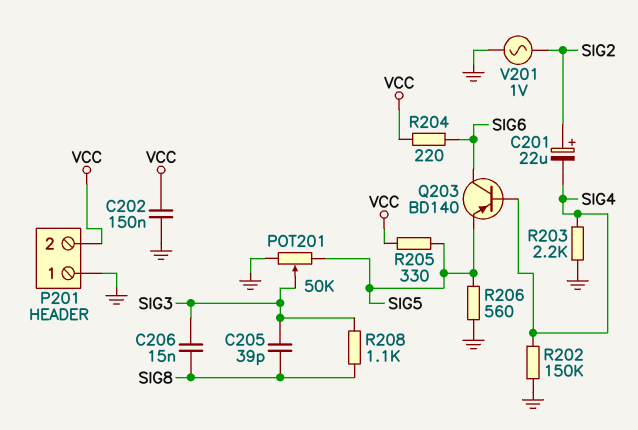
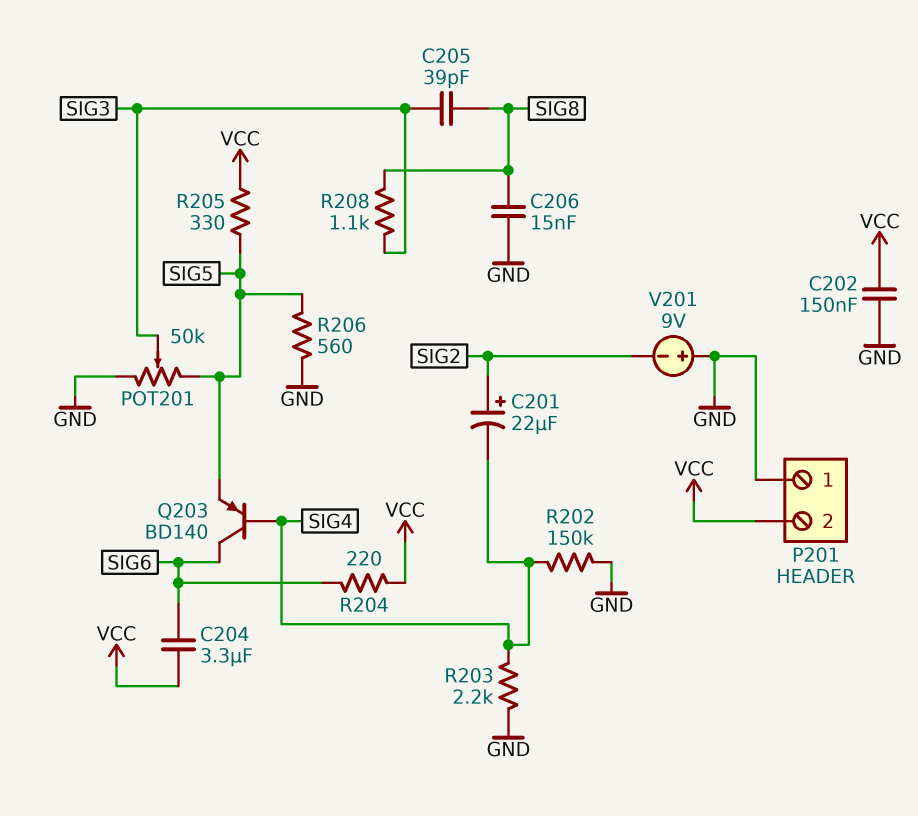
C204: none -> 3.3uF (SIG6, VCC)
C206: 15nF (SIG3, SIG8) -> 15nF (GND, SIG8)
V201: AC 1V (GND, SIG2) -> 9V (plus GND, minus SIG2)

